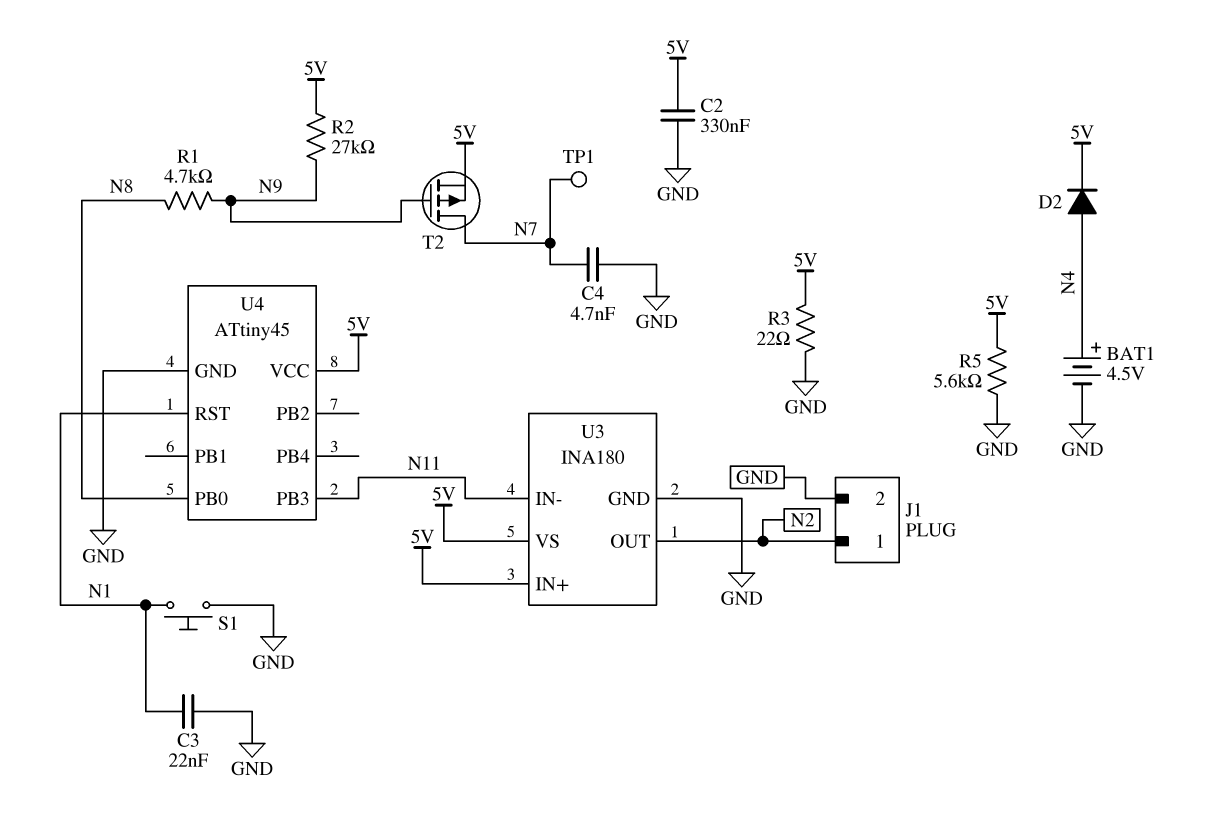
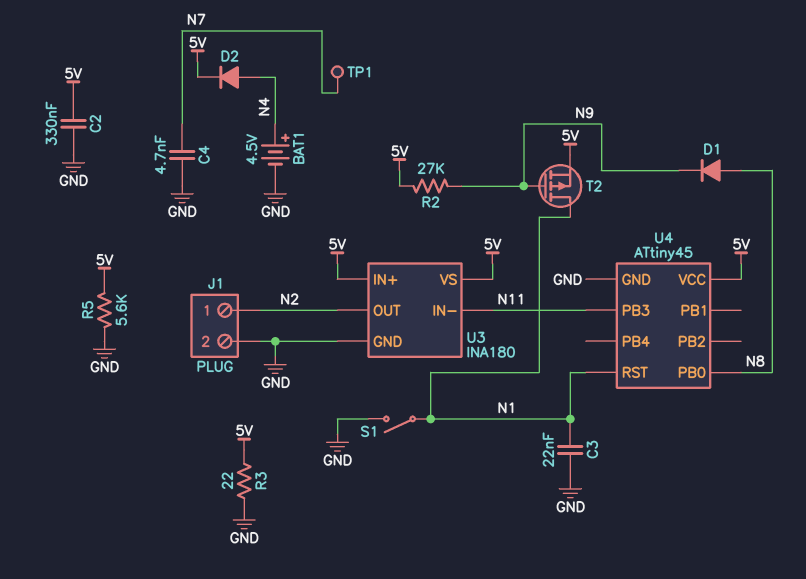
D1: none -> diode (A N8, K N9)
R1: 4.7k (N8, N9) -> none
S1: button (GND, N1) -> switch (GND, N1)
T2: PMOS (G N9, D N7, S 5V) -> PMOS (G N9, D N1, S 5V)

